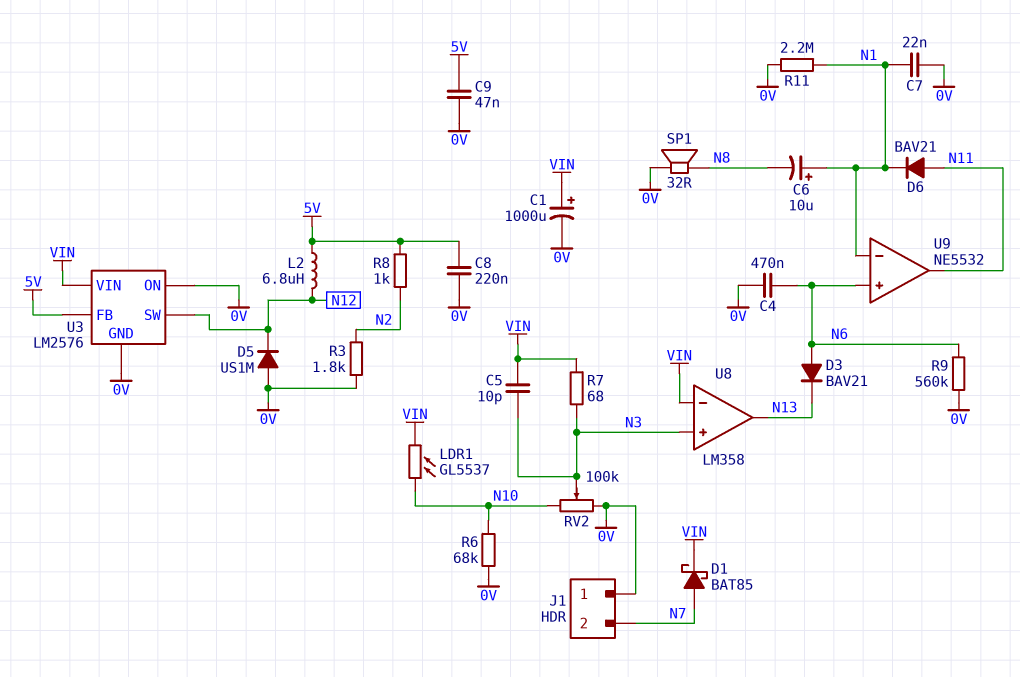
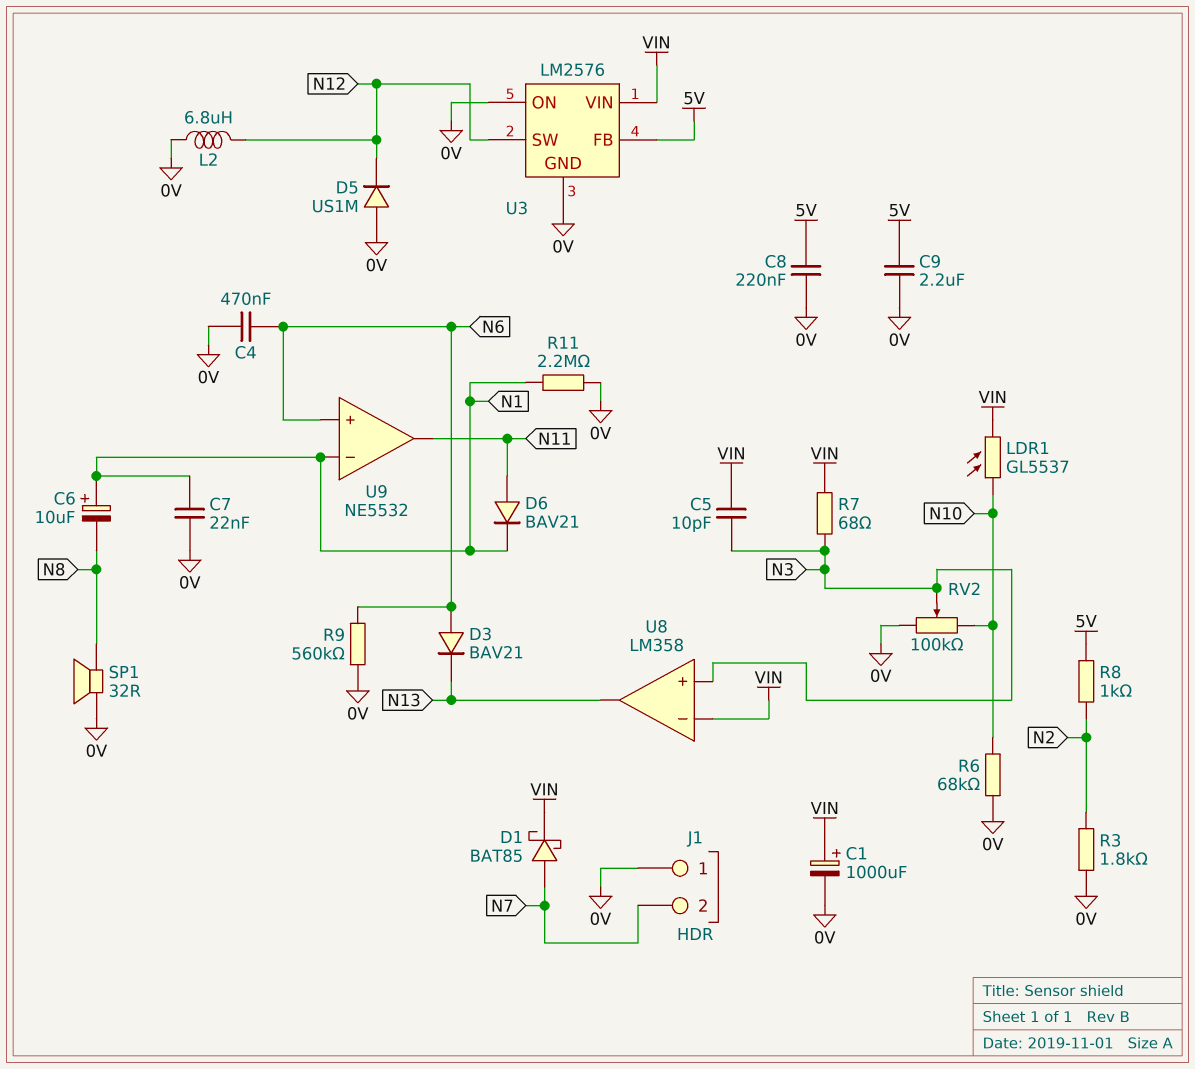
C9: 47nF (0V, 5V) -> 2.2uF (0V, 5V)
L2: 6.8uH (5V, N12) -> 6.8uH (0V, N12)

